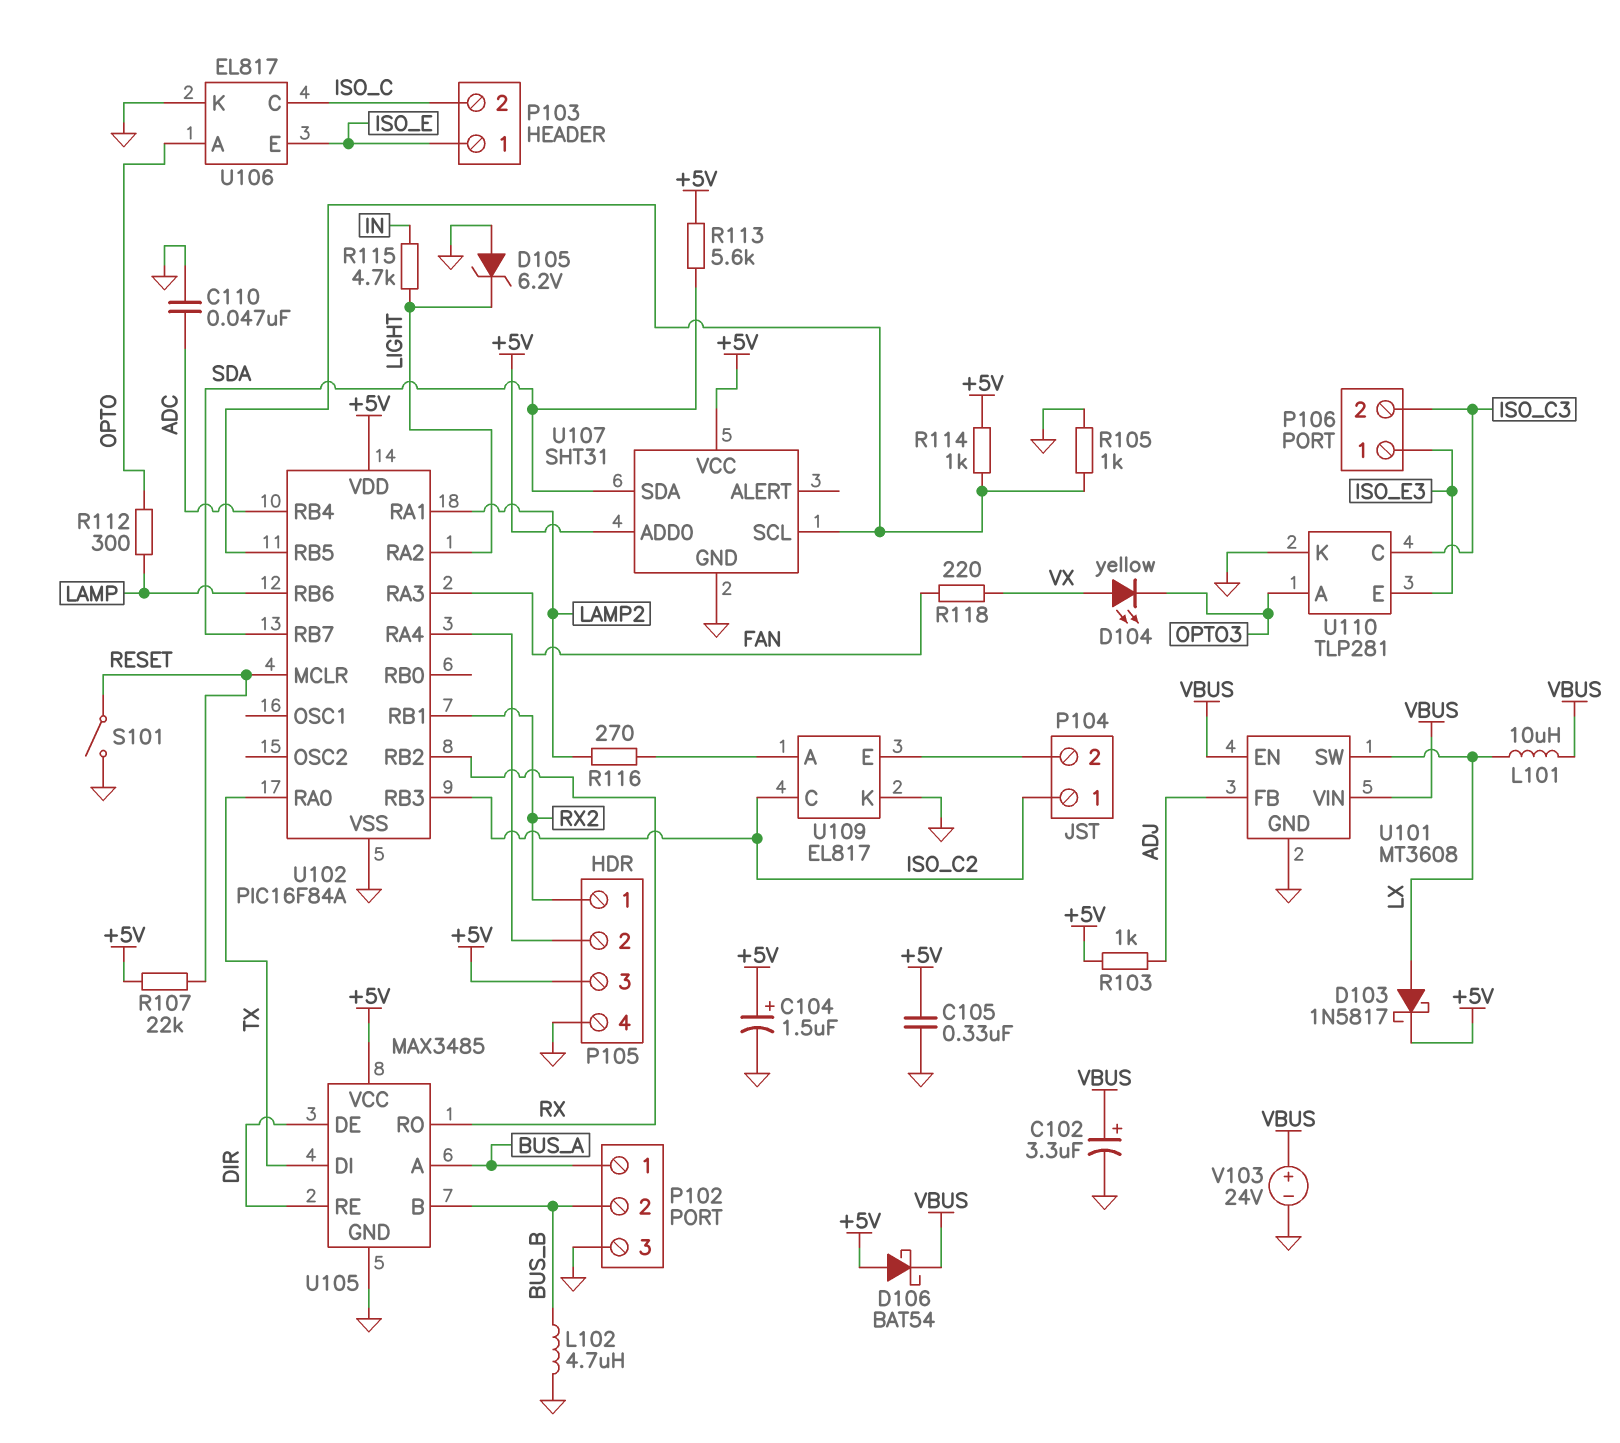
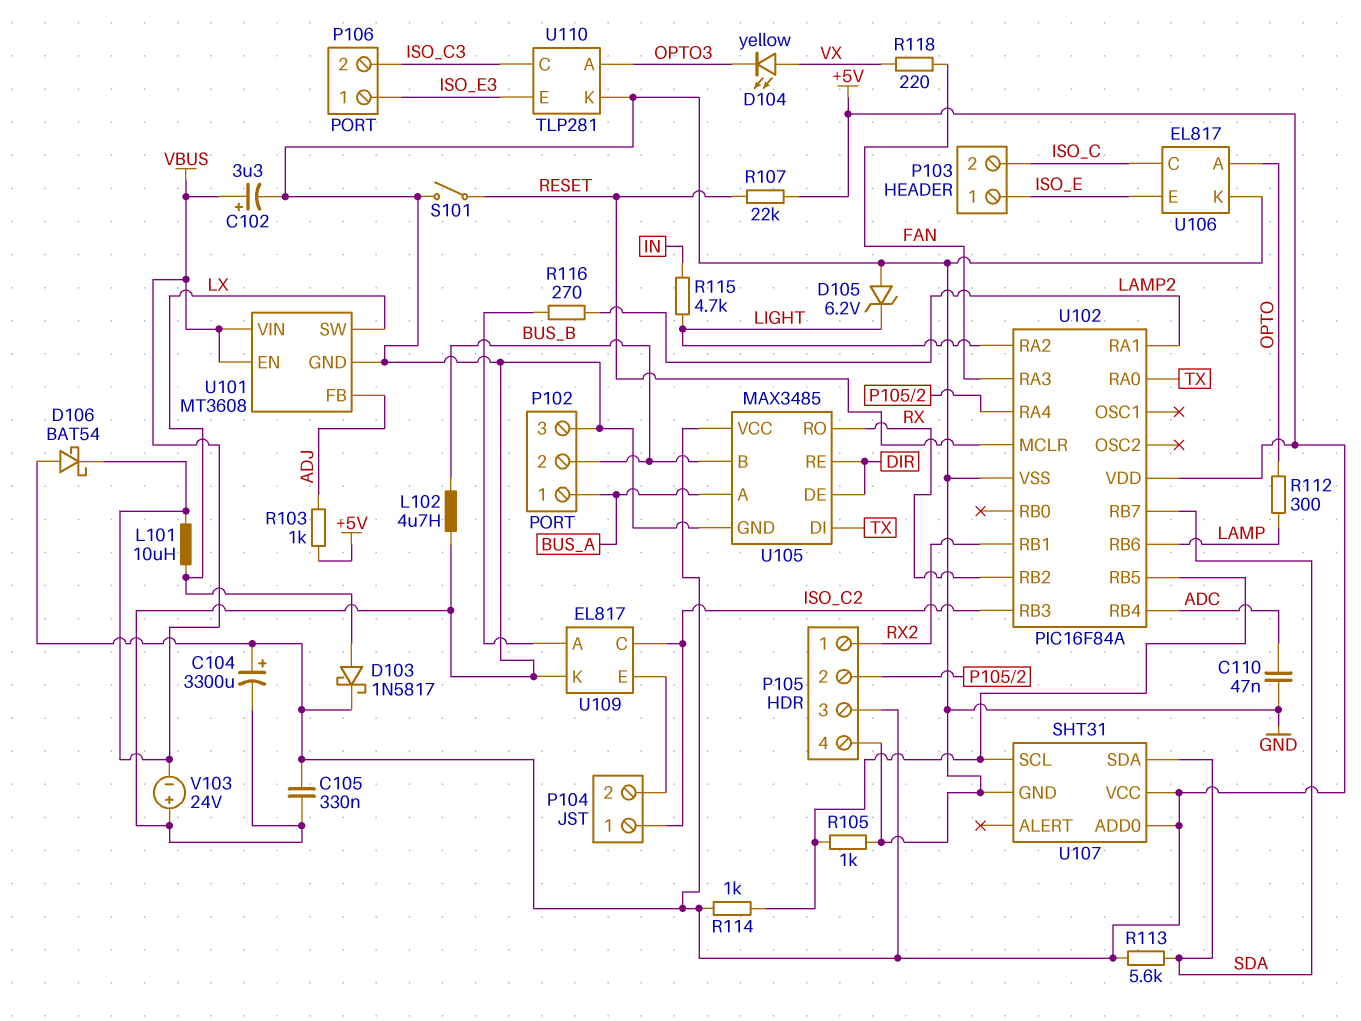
C104: 1.5uF (plus +5V, minus GND) -> 3300uF (plus +5V, minus GND)
V103: 24V (plus VBUS, minus GND) -> 24V (plus GND, minus VBUS)

